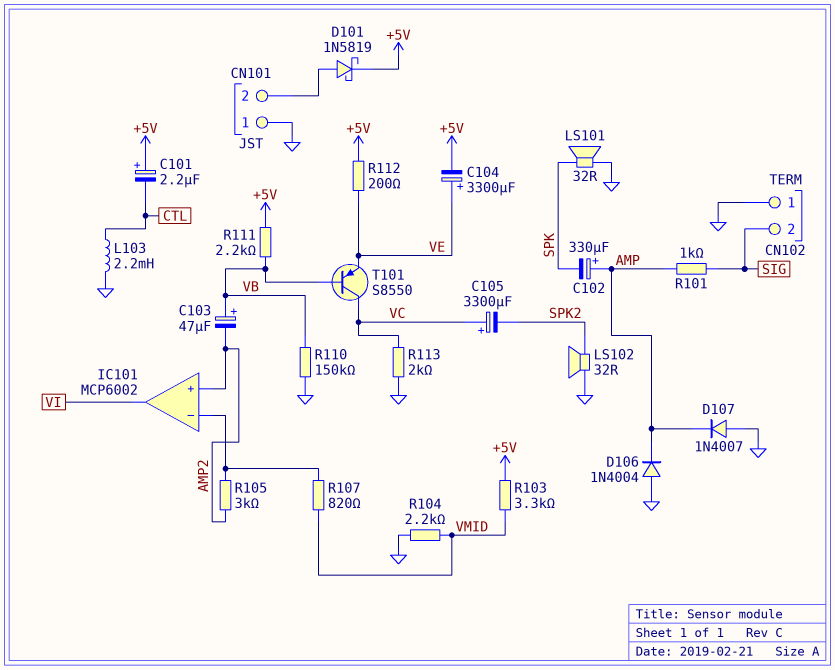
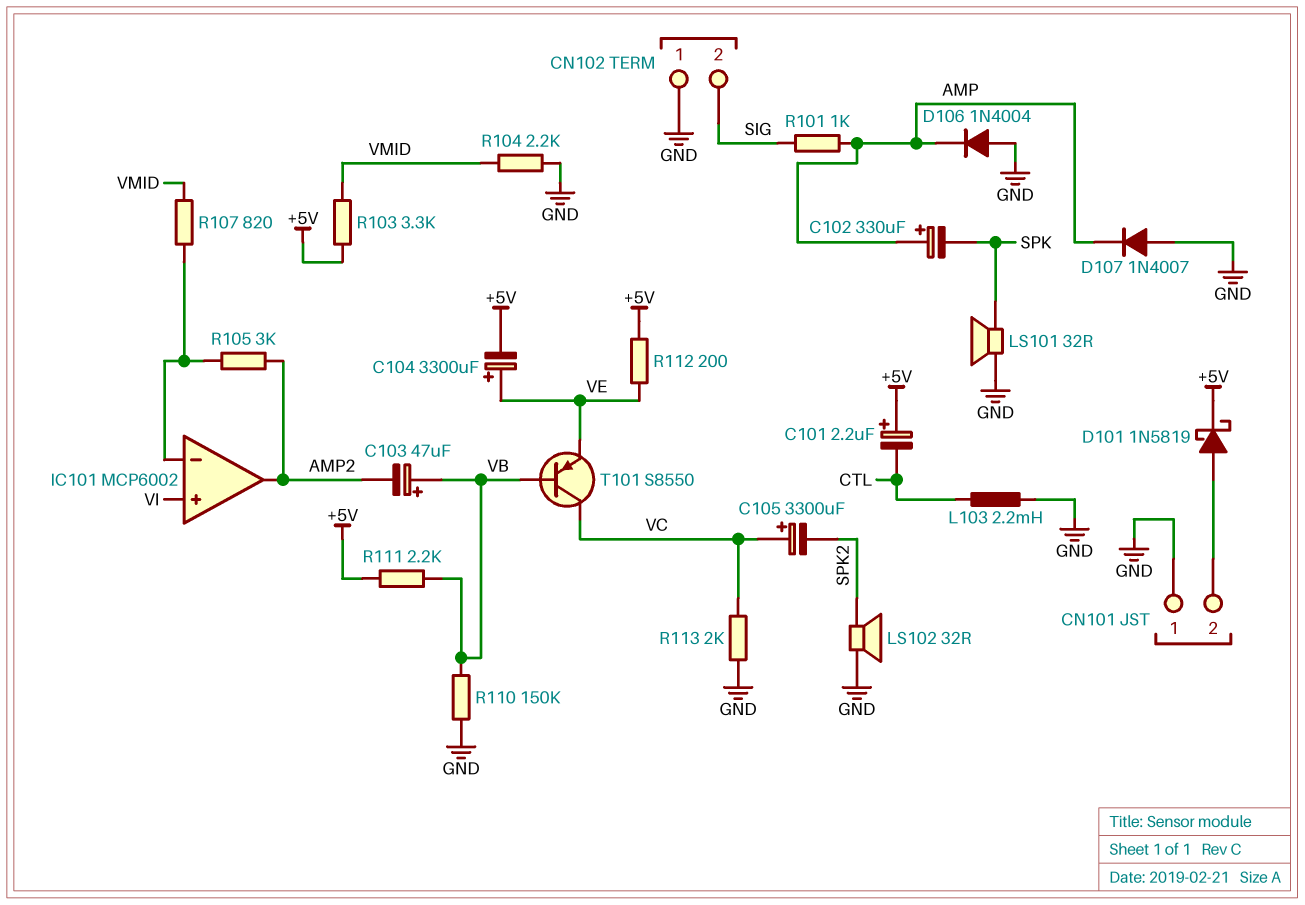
IC101 pin in+: AMP2 -> VI
IC101 pin out: VI -> AMP2

